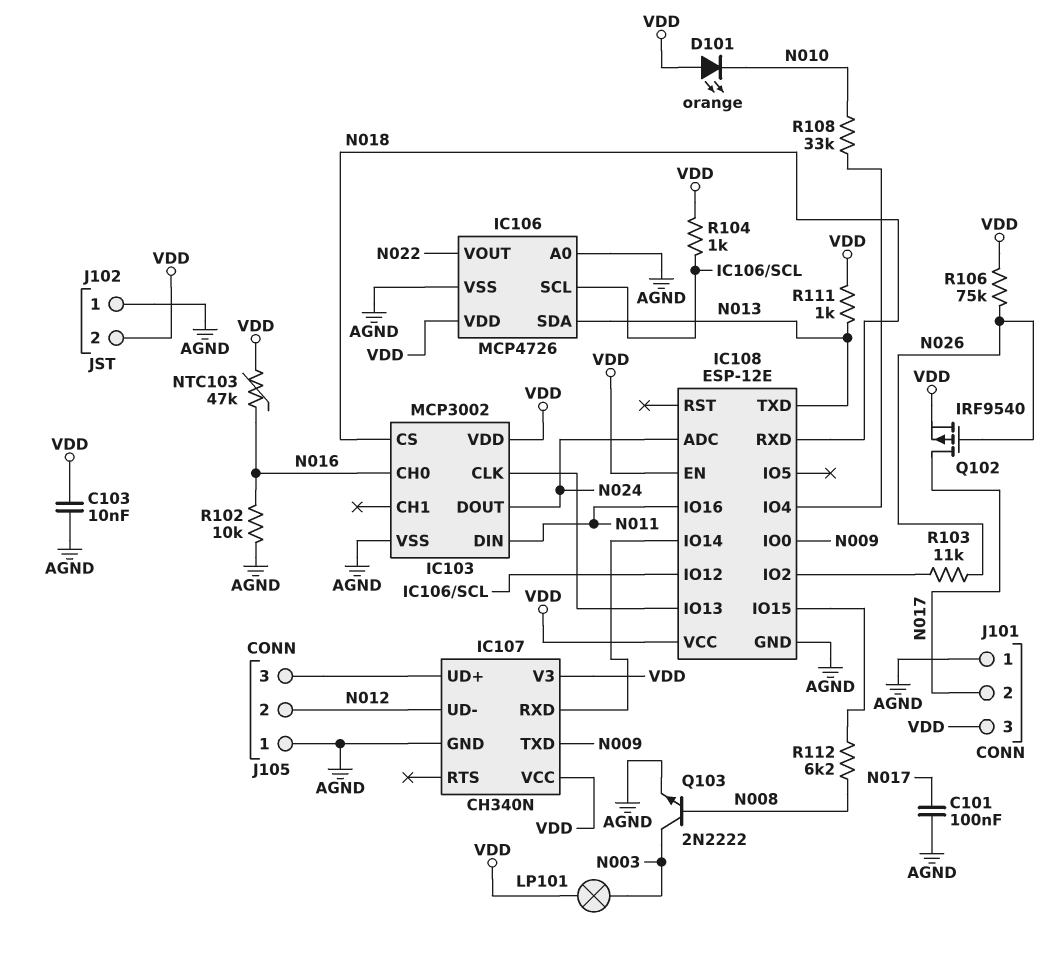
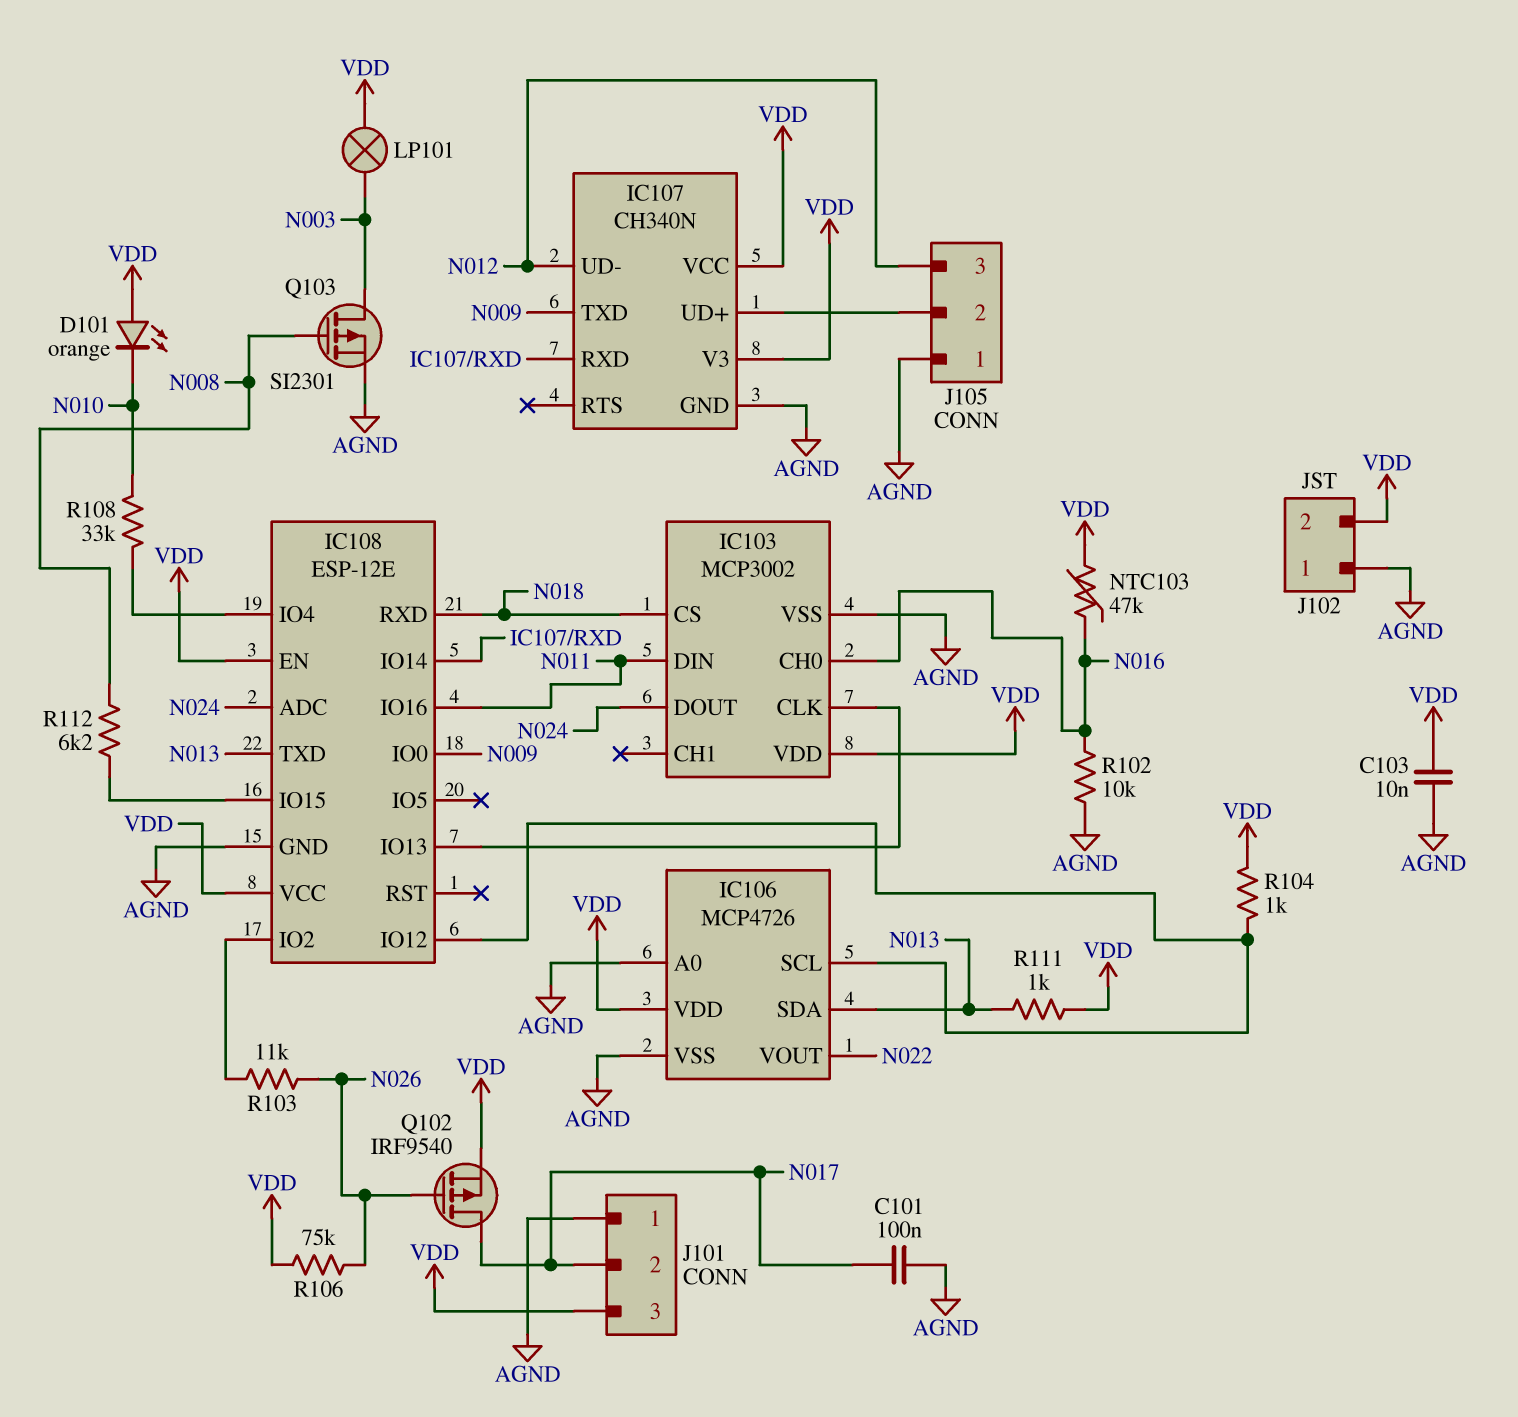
J105 pin 2: N012 -> IC107/UD+
J105 pin 3: IC107/UD+ -> N012
Q103: NPN 2N2222 (B N008, C N003, E AGND) -> PMOS SI2301 (G N008, D N003, S AGND)

